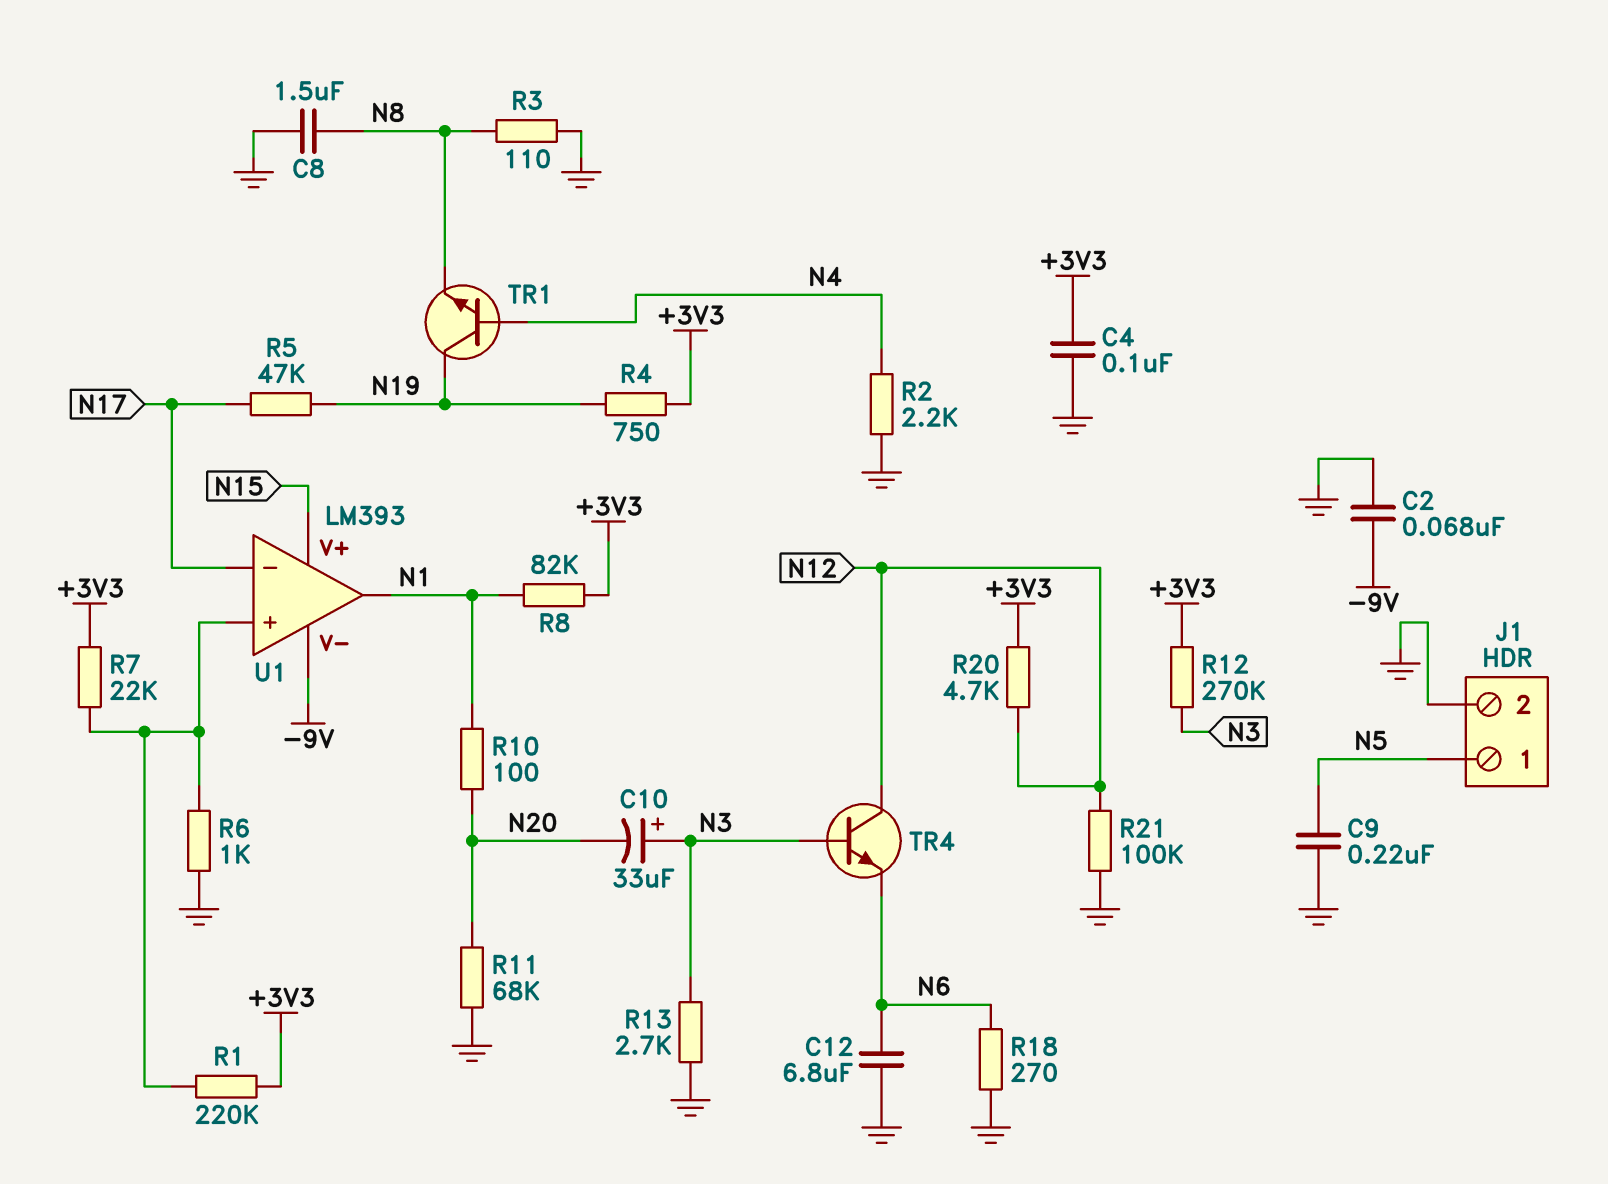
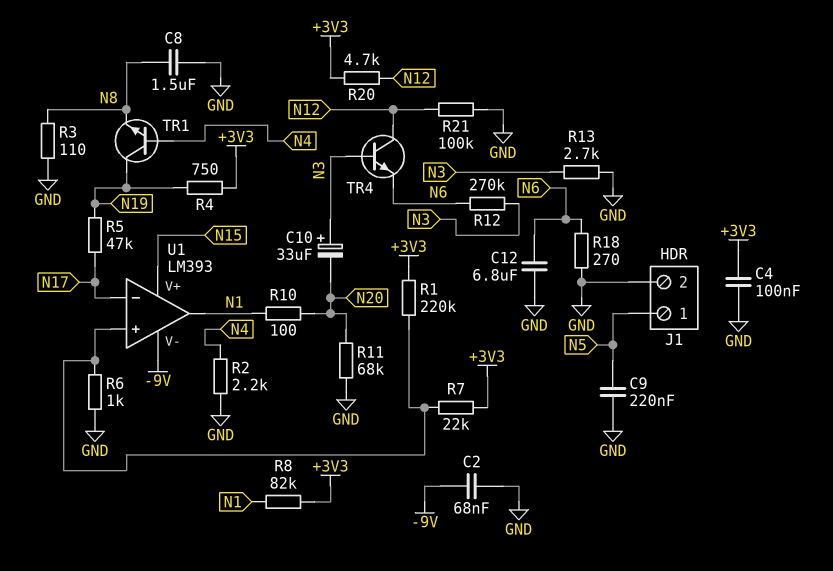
R12: 270k (+3V3, N3) -> 270k (N3, N6)

